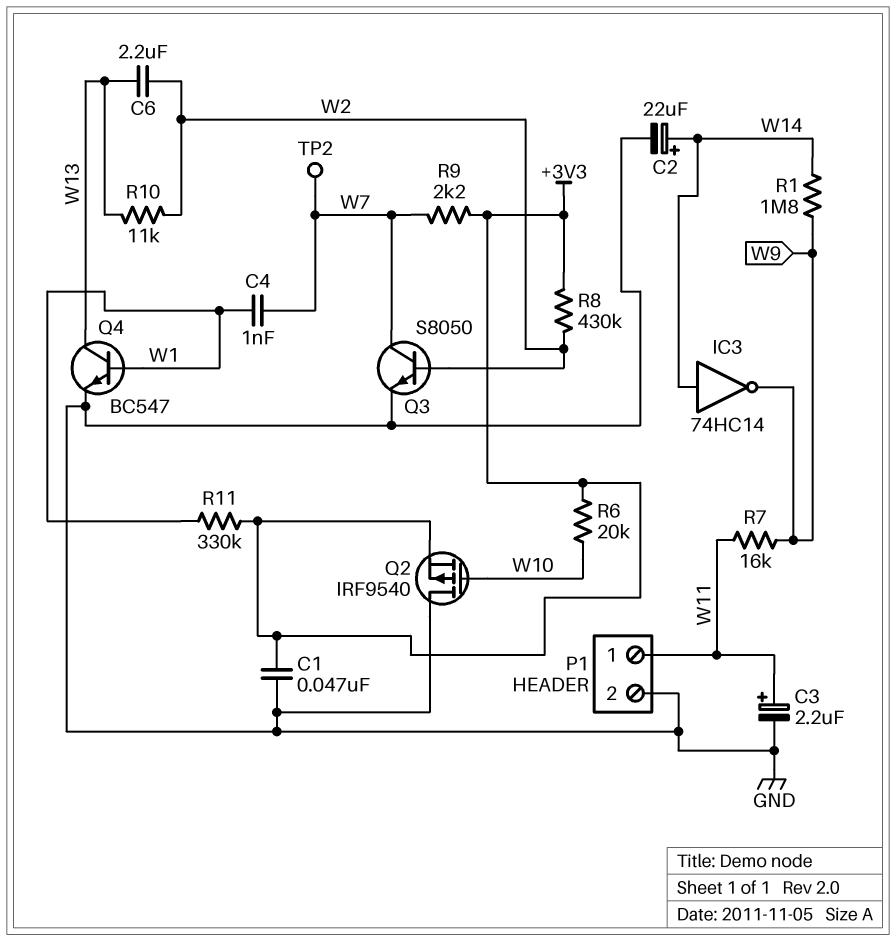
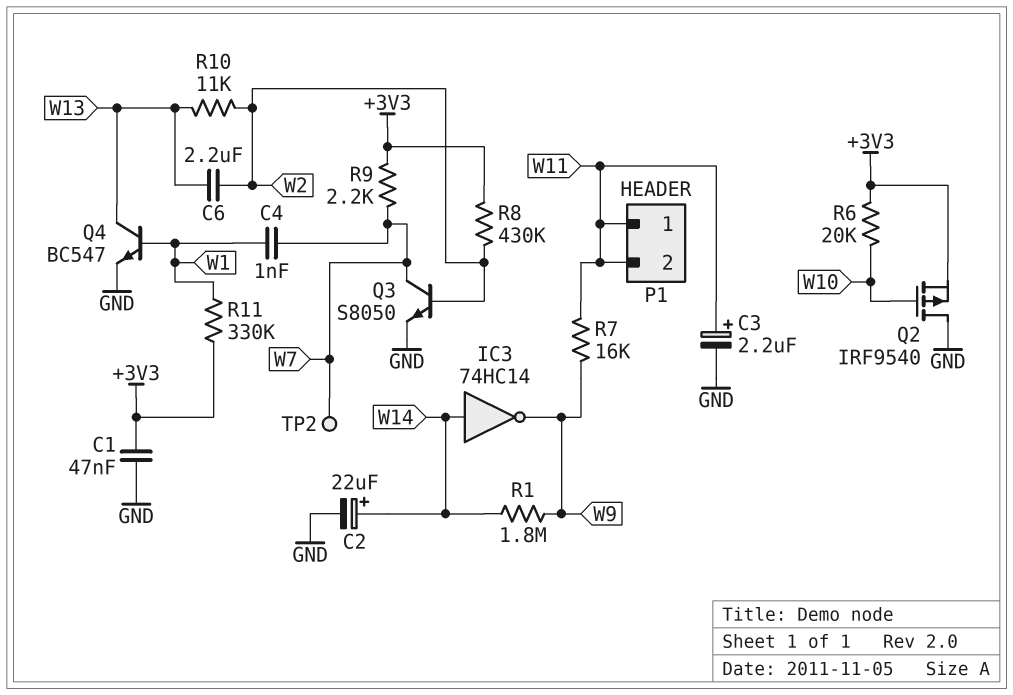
P1 pin 2: GND -> W11

